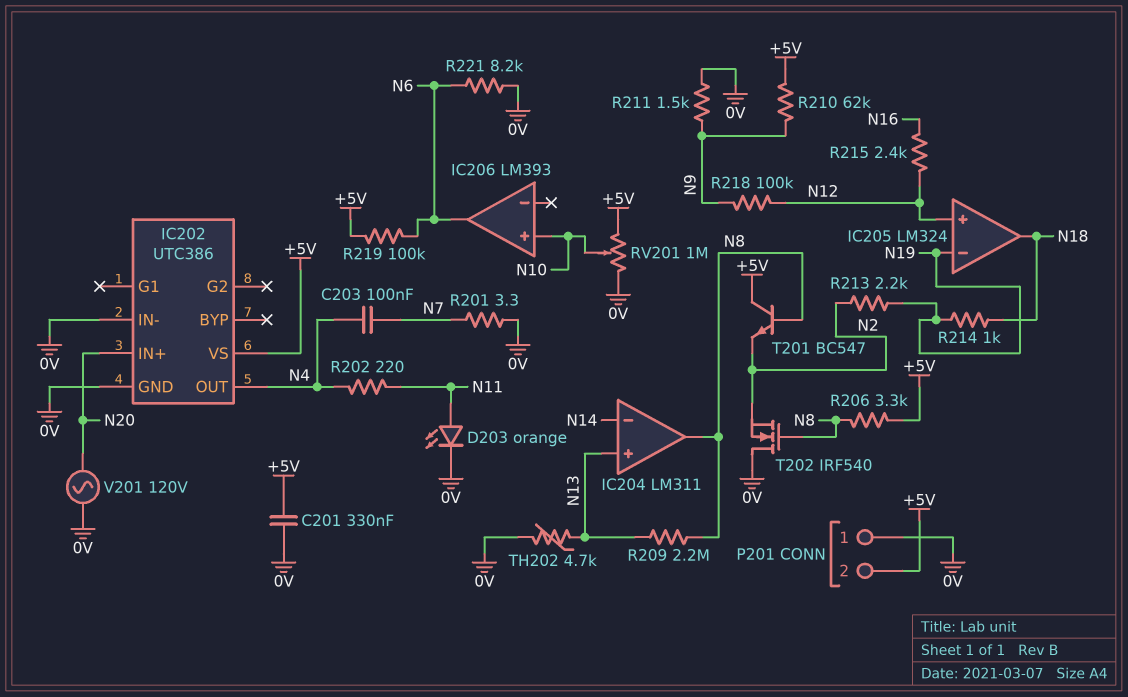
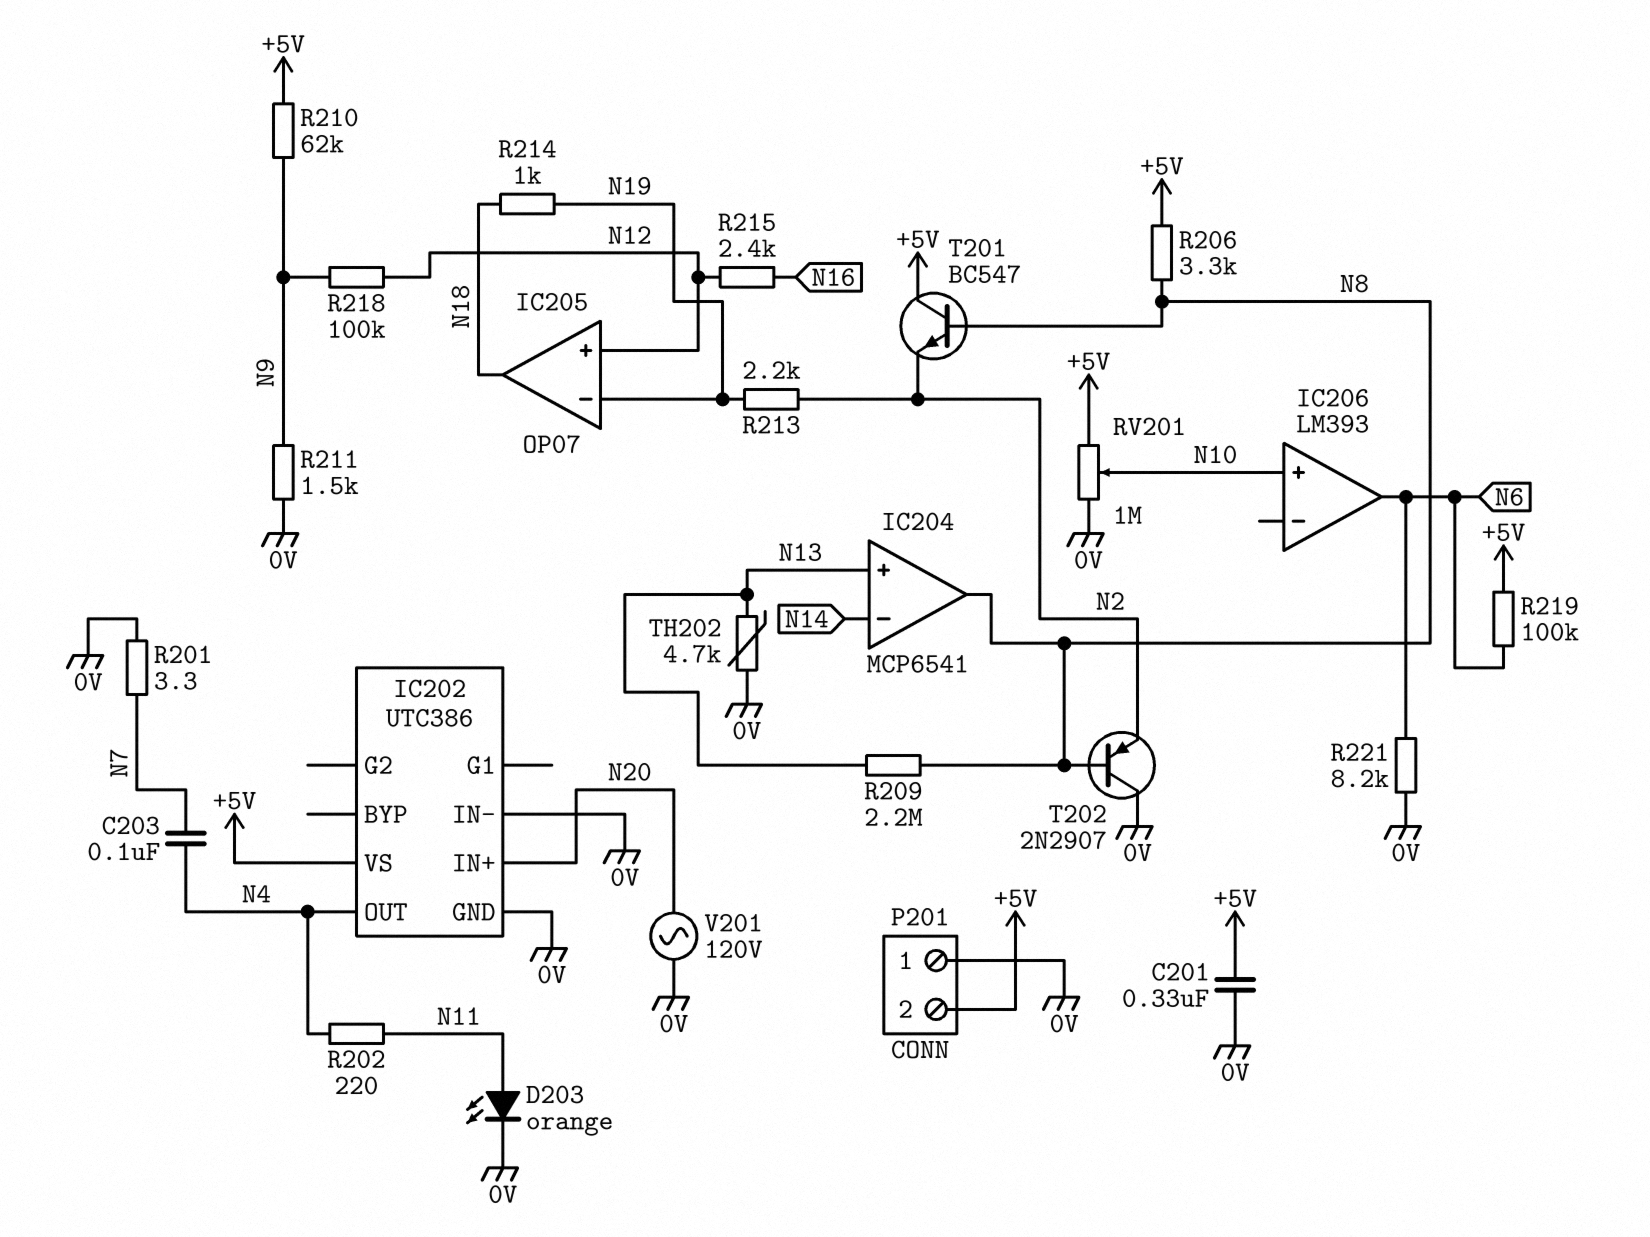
IC204: LM311 -> MCP6541
IC205: LM324 -> OP07
T202: NMOS IRF540 (G N8, D 0V, S N2) -> PNP 2N2907 (B N8, C 0V, E N2)

